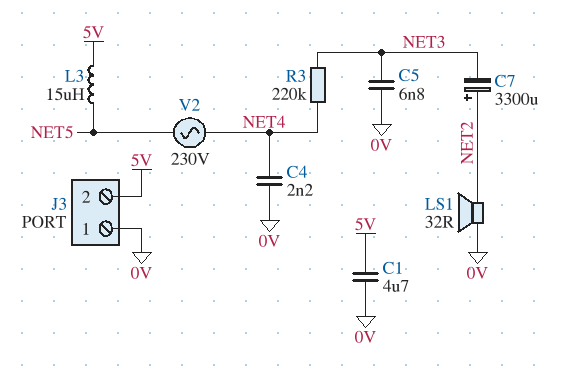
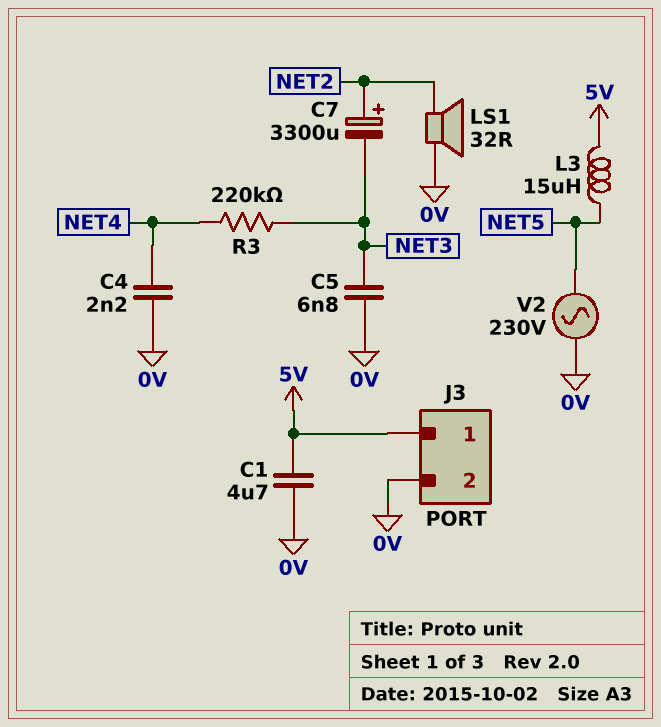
J3 pin 1: 0V -> 5V
J3 pin 2: 5V -> 0V
V2: AC 230V (NET4, NET5) -> AC 230V (0V, NET5)

